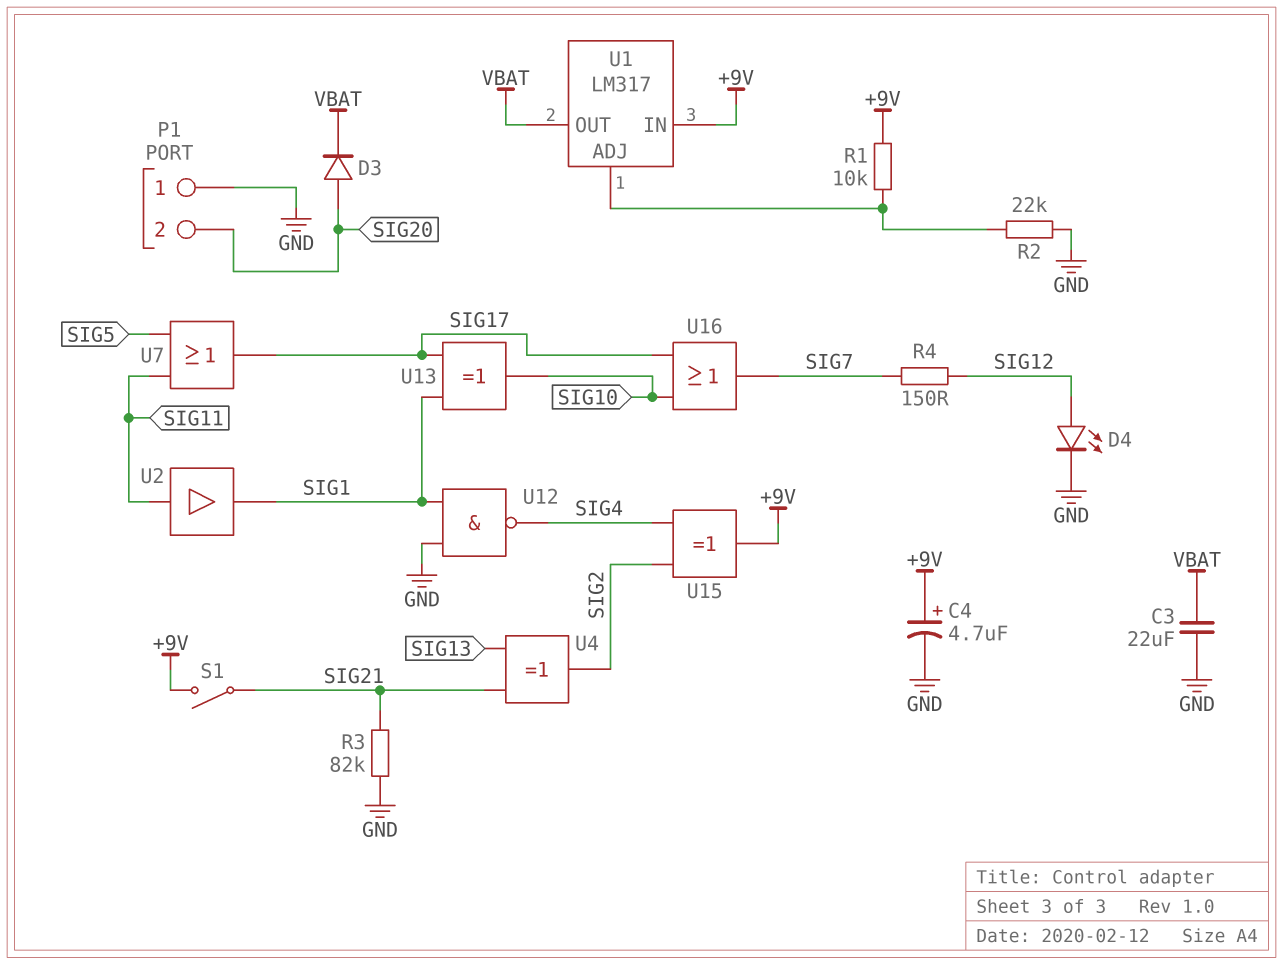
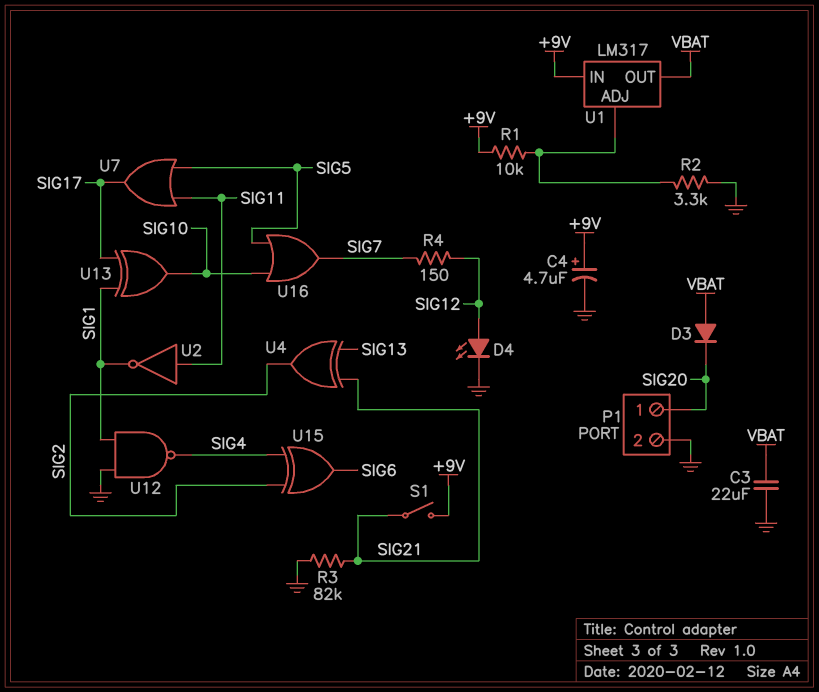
D3: diode (A SIG20, K VBAT) -> diode (A VBAT, K SIG20)
P1 pin 1: GND -> SIG20
P1 pin 2: SIG20 -> GND
R2: 22k (GND, U1/ADJ) -> 3.3k (GND, U1/ADJ)
U2: buffer (in SIG11, out SIG1) -> NOT (in SIG11, out SIG1)
U15: XOR (in SIG2, in SIG4, out +9V) -> XOR (in SIG2, in SIG4, out SIG6)
U16: OR (in SIG10, in SIG17, out SIG7) -> OR (in SIG5, in SIG10, out SIG7)

